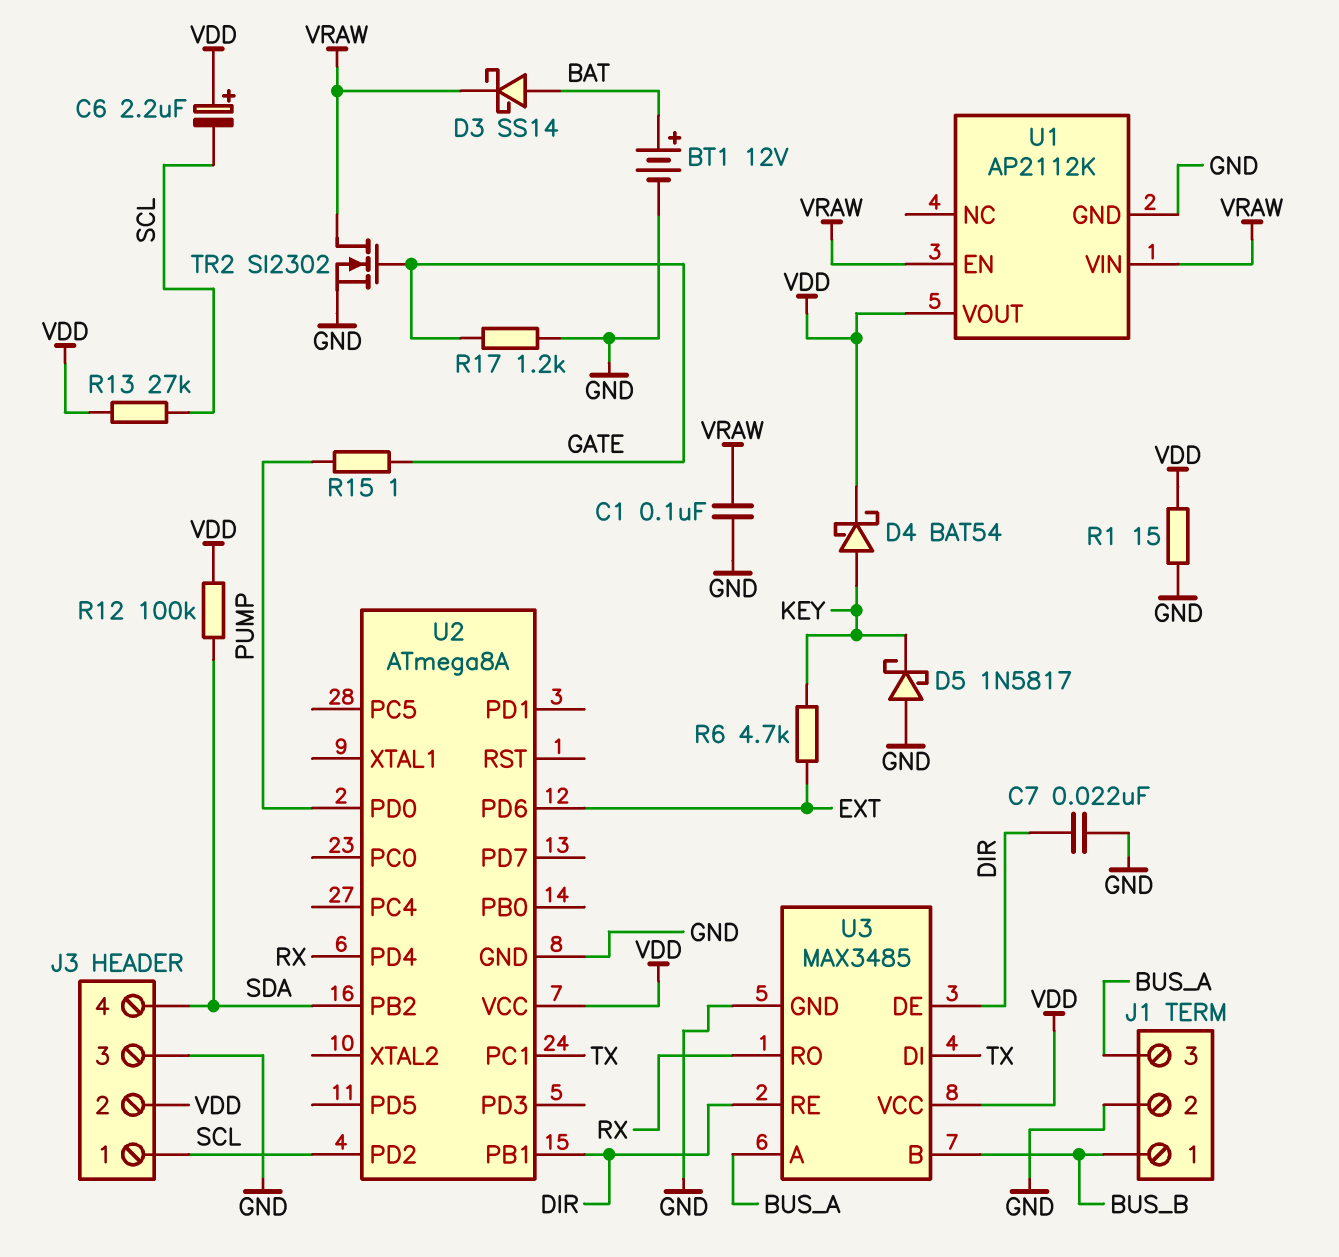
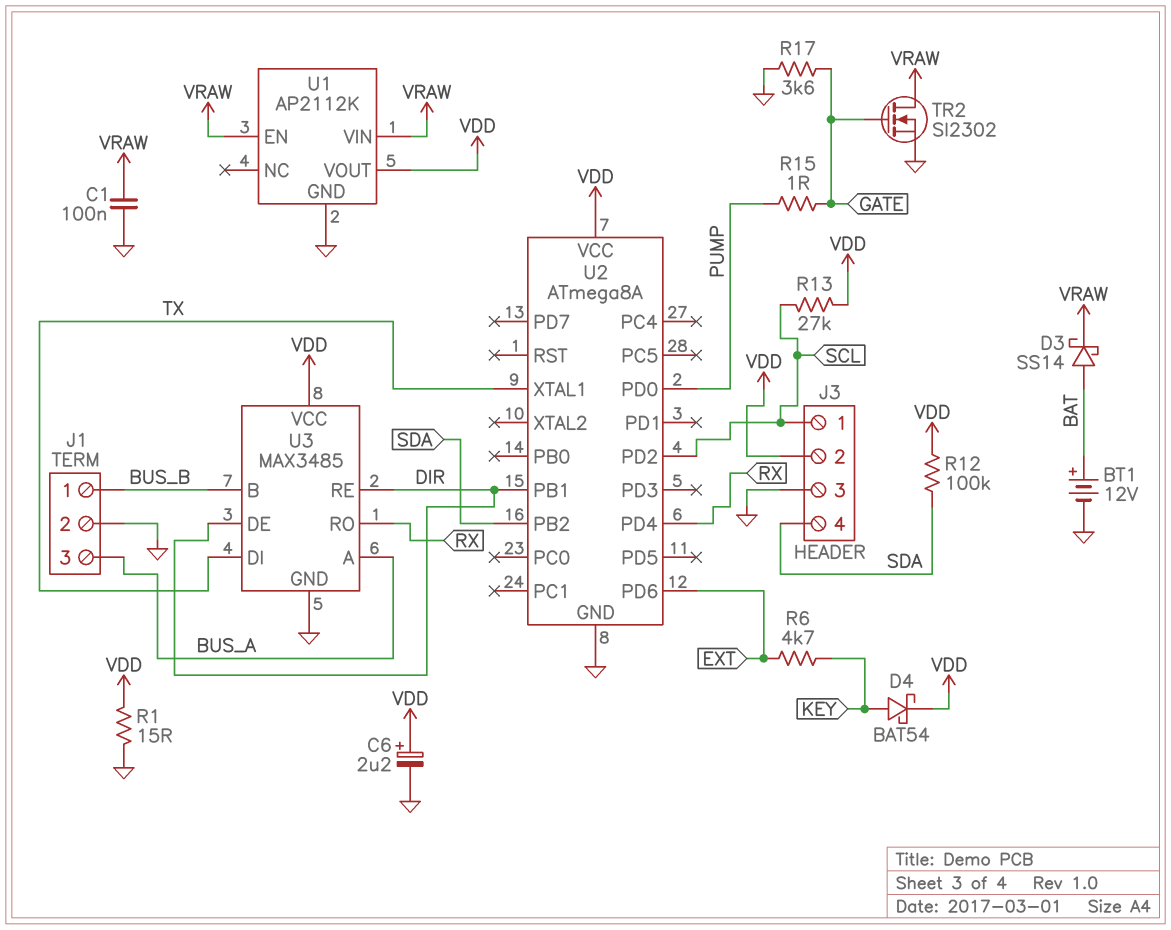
C6: 2.2uF (plus VDD, minus SCL) -> 2.2uF (plus VDD, minus GND)
C7: 22nF (DIR, GND) -> none
D5: schottky 1N5817 (A GND, K KEY) -> none
R17: 1.2k (GATE, GND) -> 3.6k (GATE, GND)
U2 pin PC1: TX -> none
U2 pin XTAL1: none -> TX

